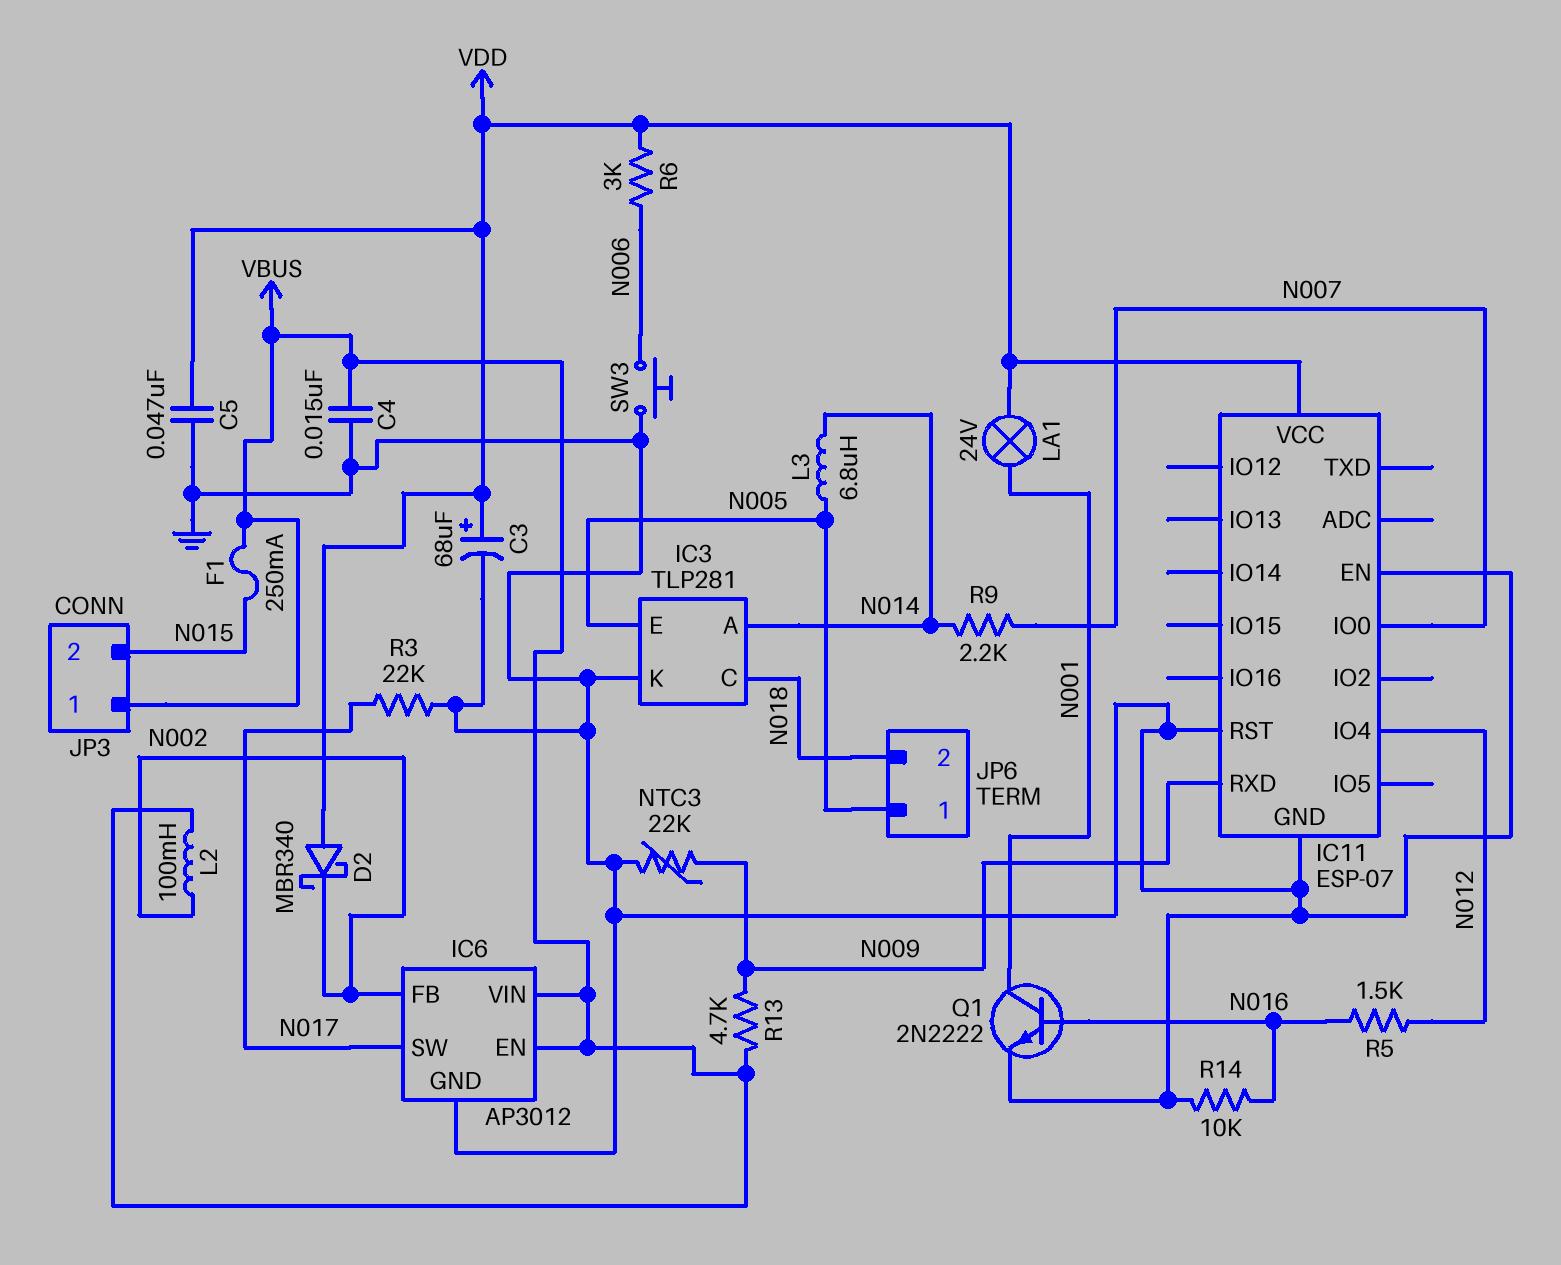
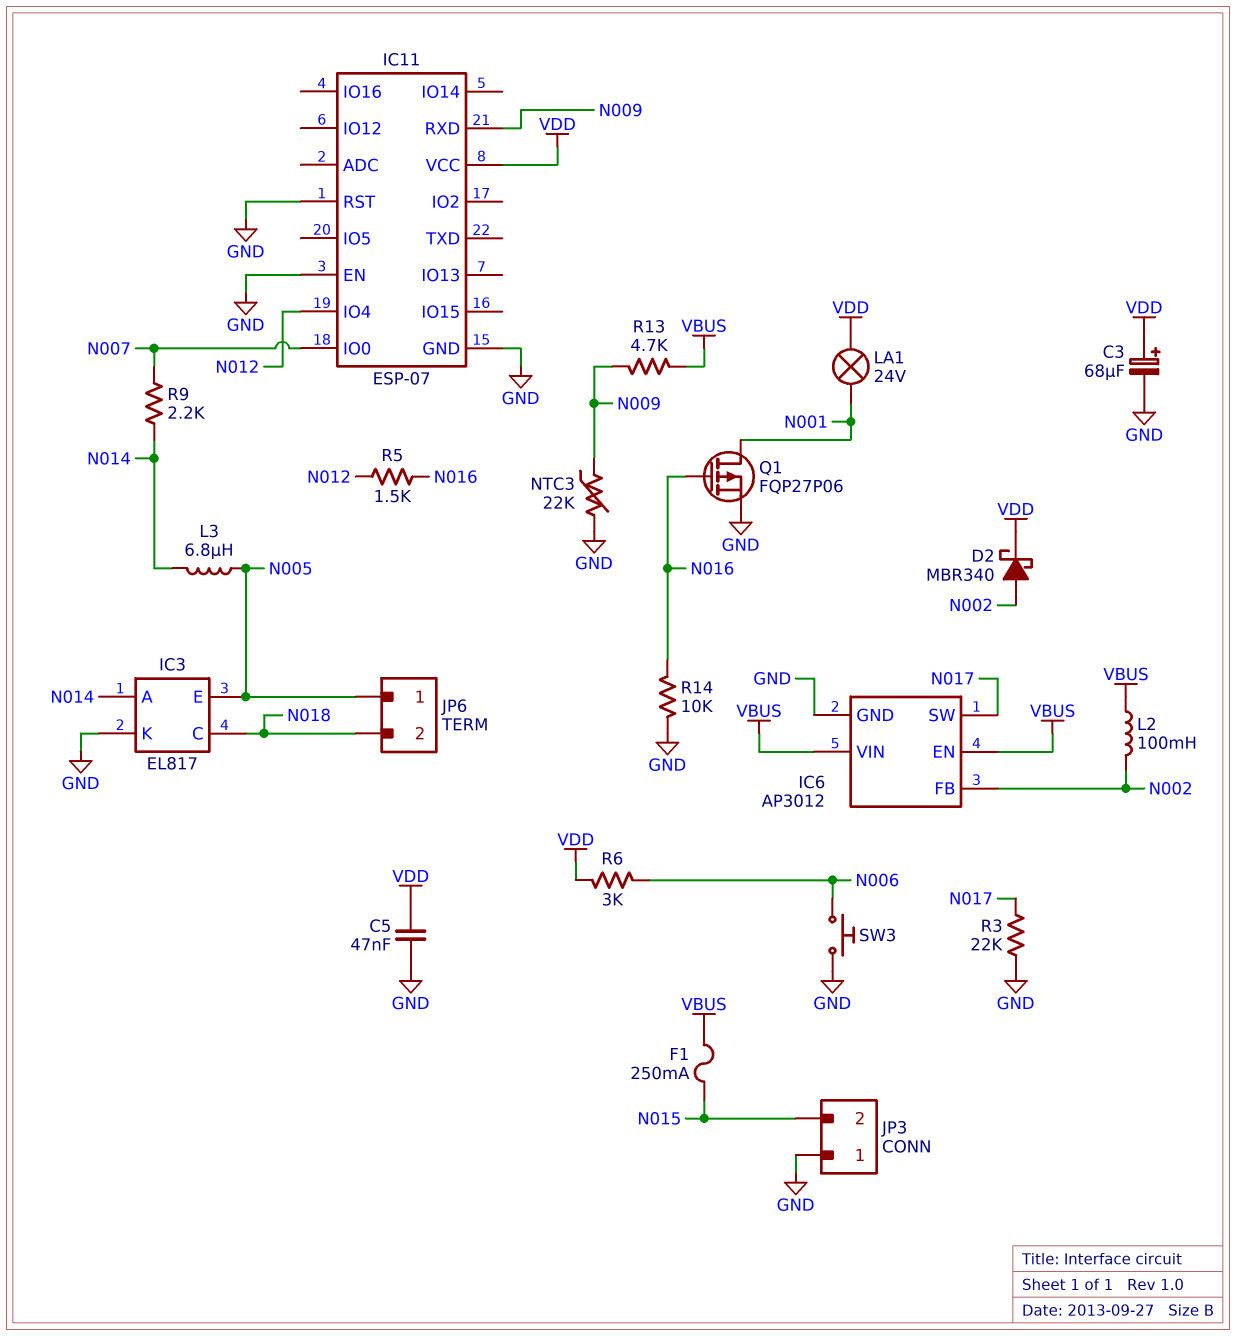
C4: 15nF (GND, VBUS) -> none
D2: schottky MBR340 (A VDD, K N002) -> schottky MBR340 (A N002, K VDD)
IC3: TLP281 -> EL817
JP3 pin 1: VBUS -> GND
Q1: NPN 2N2222 (B N016, C N001, E GND) -> PMOS FQP27P06 (G N016, D N001, S GND)

